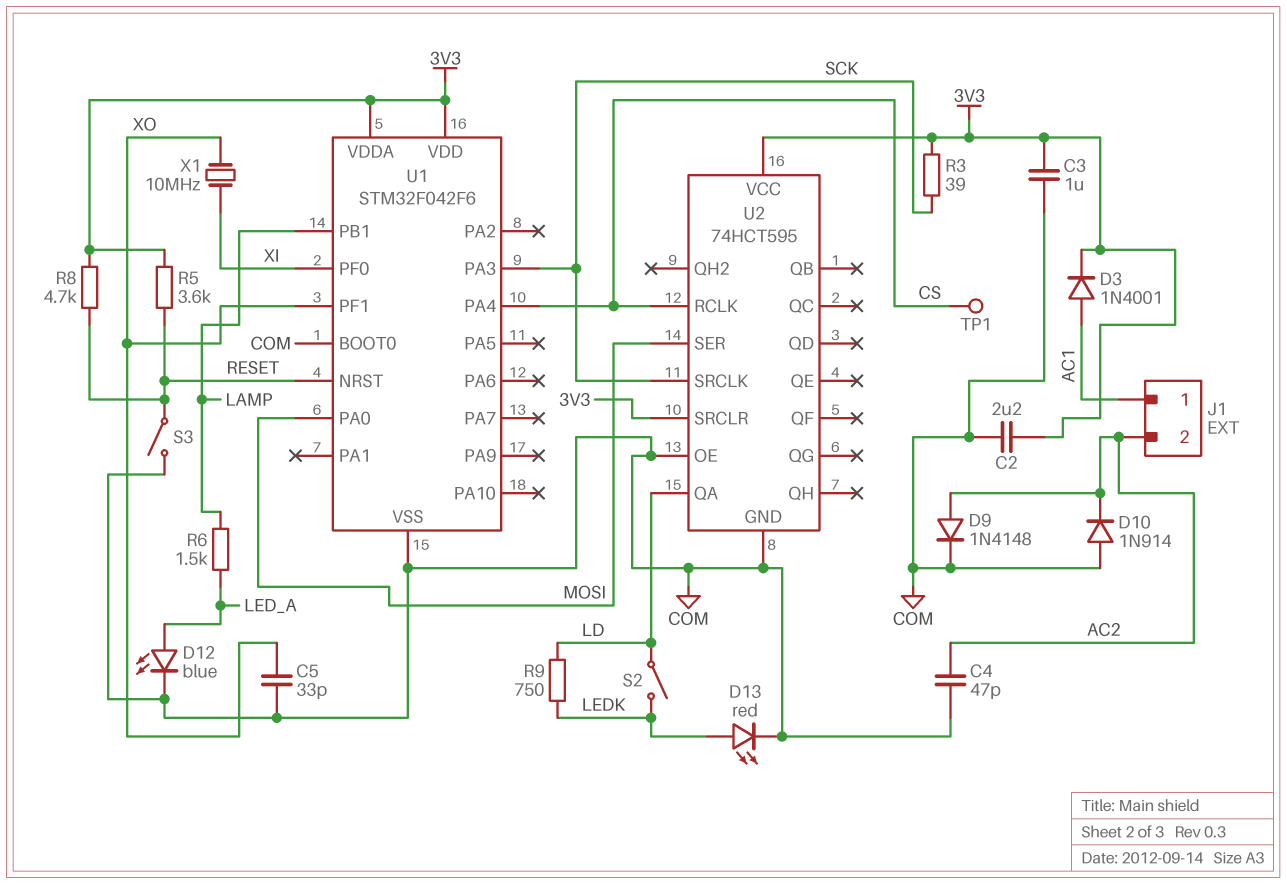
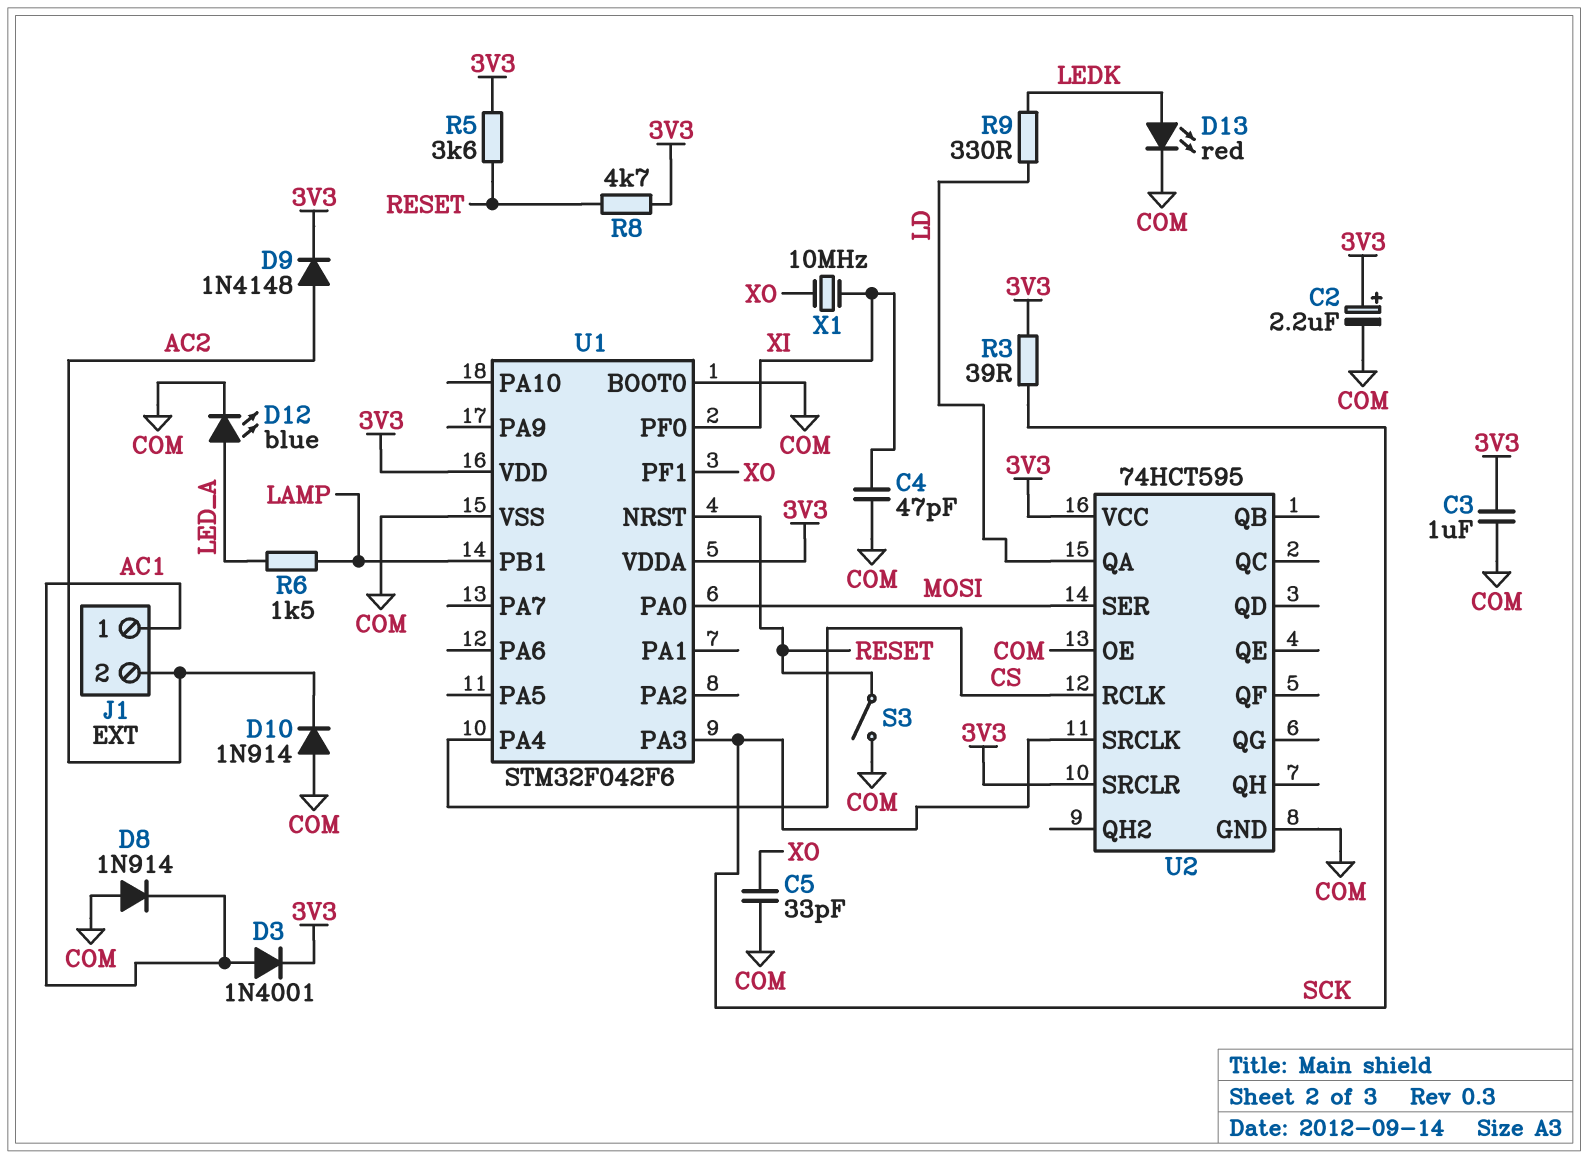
C2: 2.2uF (3V3, COM) -> 2.2uF (plus 3V3, minus COM)
C4: 47pF (AC2, COM) -> 47pF (COM, XI)
D8: none -> diode 1N914 (A COM, K AC1)
D9: diode 1N4148 (A AC2, K COM) -> diode 1N4148 (A AC2, K 3V3)
R9: 750 (LD, LEDK) -> 330 (LD, LEDK)
S2: switch (LD, LEDK) -> none
TP1: test point (CS) -> none

